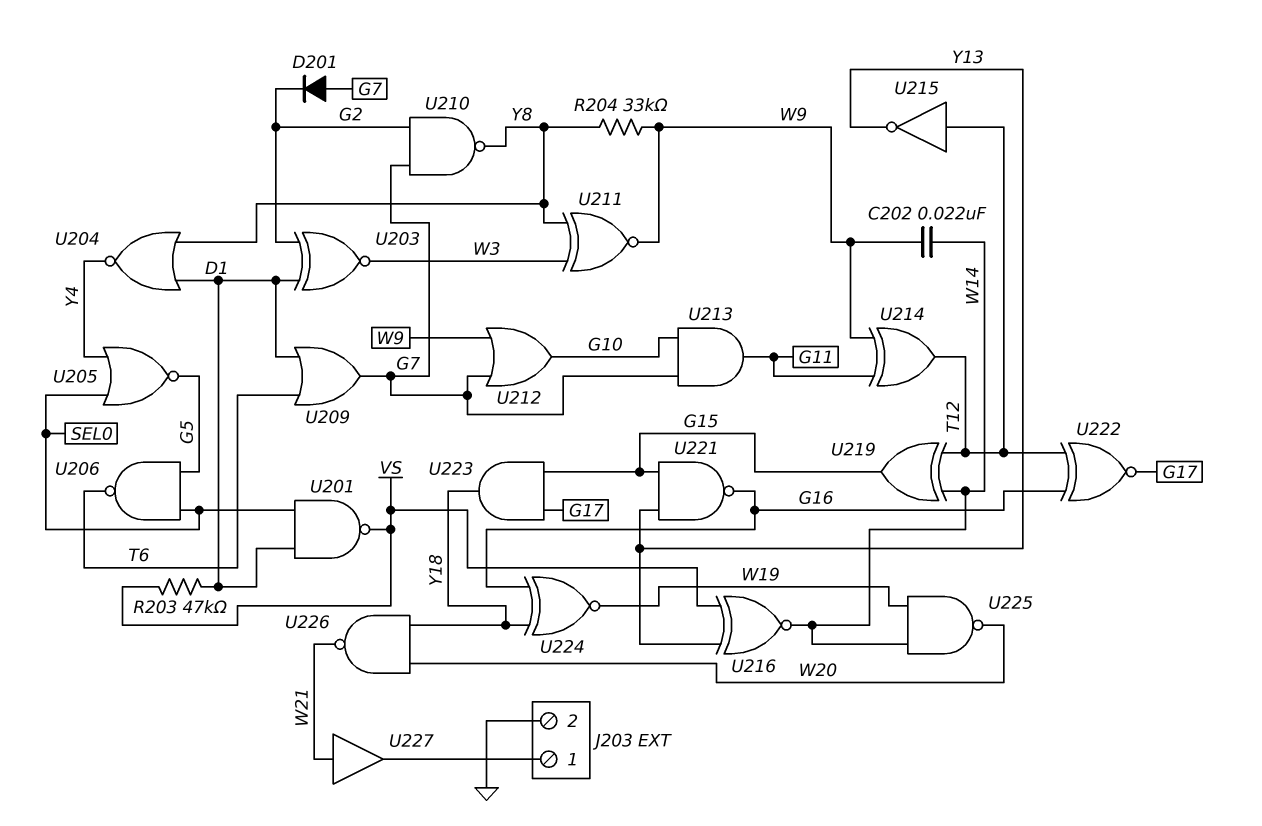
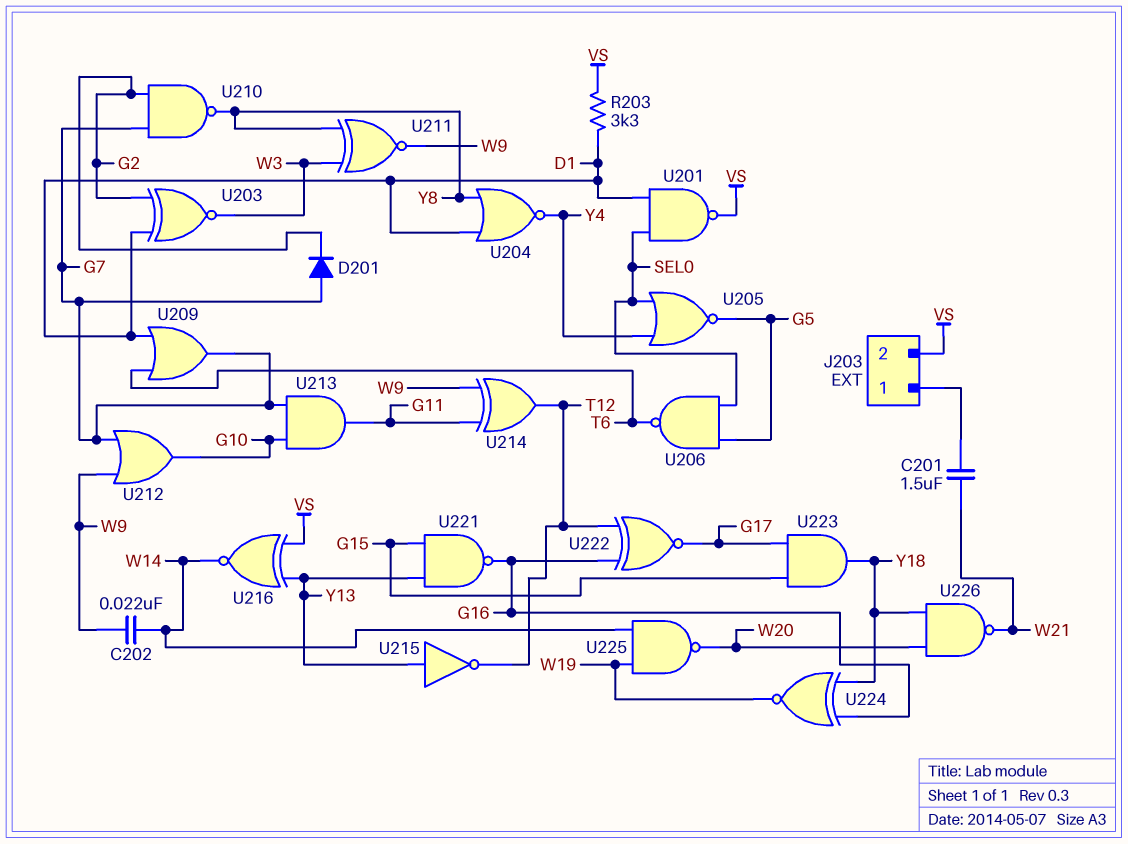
C201: none -> 1.5uF (J203/1, W21)
J203 pin 2: GND -> VS
R203: 47k (D1, VS) -> 3.3k (D1, VS)
R204: 33k (W9, Y8) -> none
U215: NOT (in T12, out Y13) -> NOT (in Y13, out T12)
U219: XOR (in T12, in W14, out G15) -> none
U227: buffer (in W21, out J203/1) -> none

